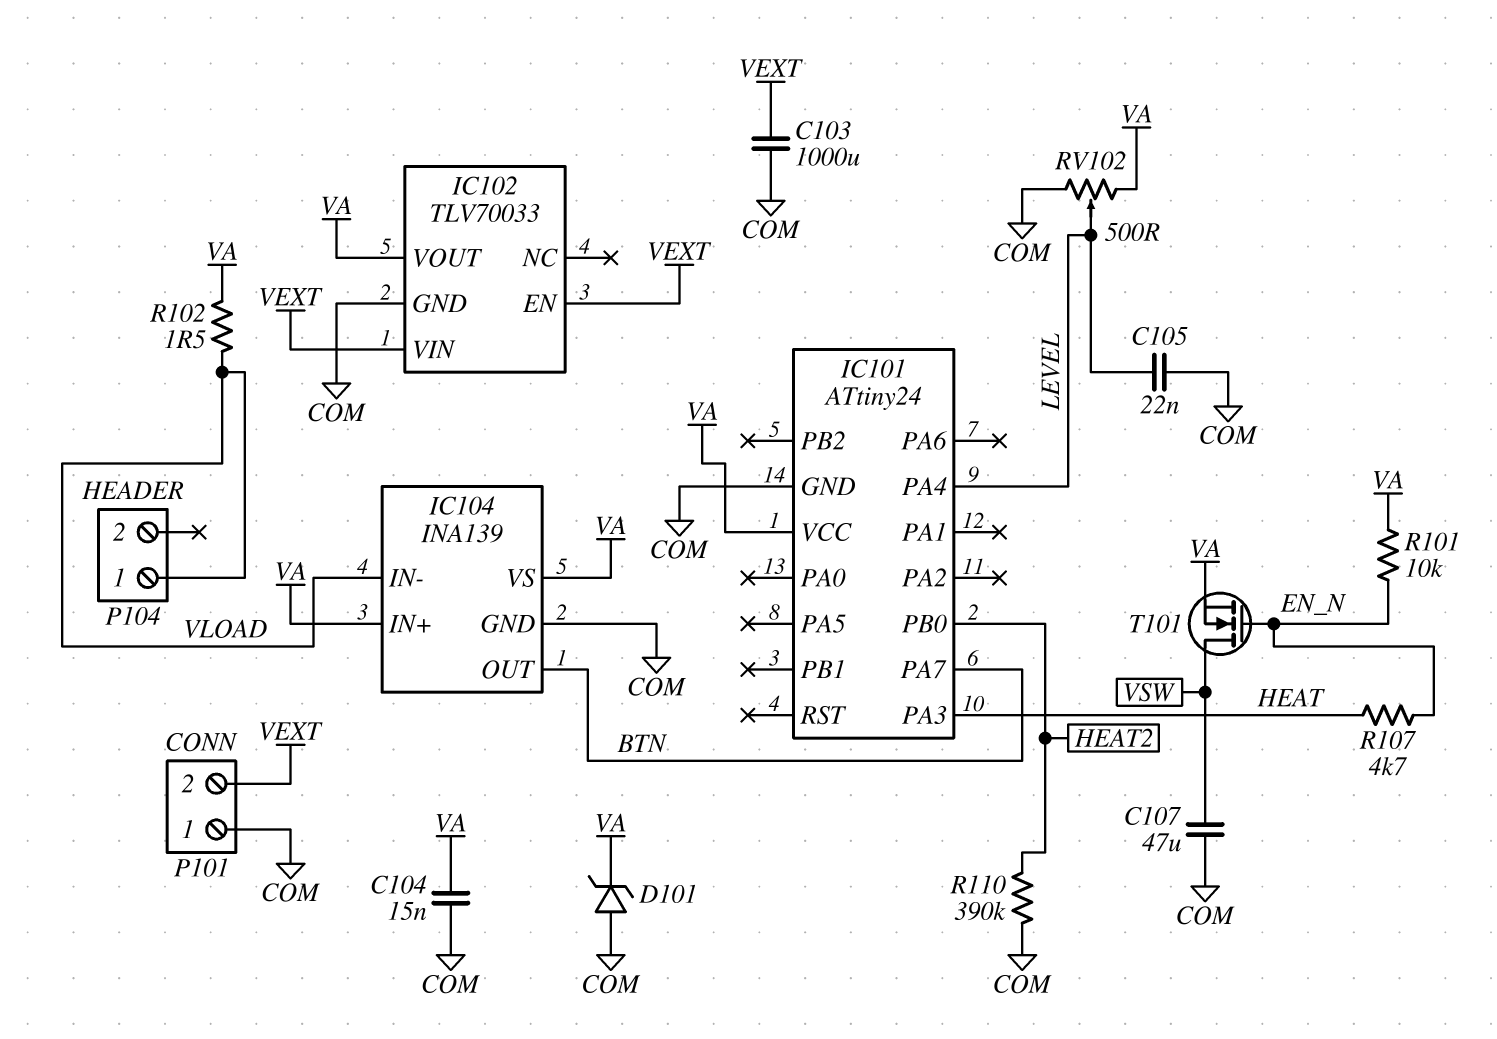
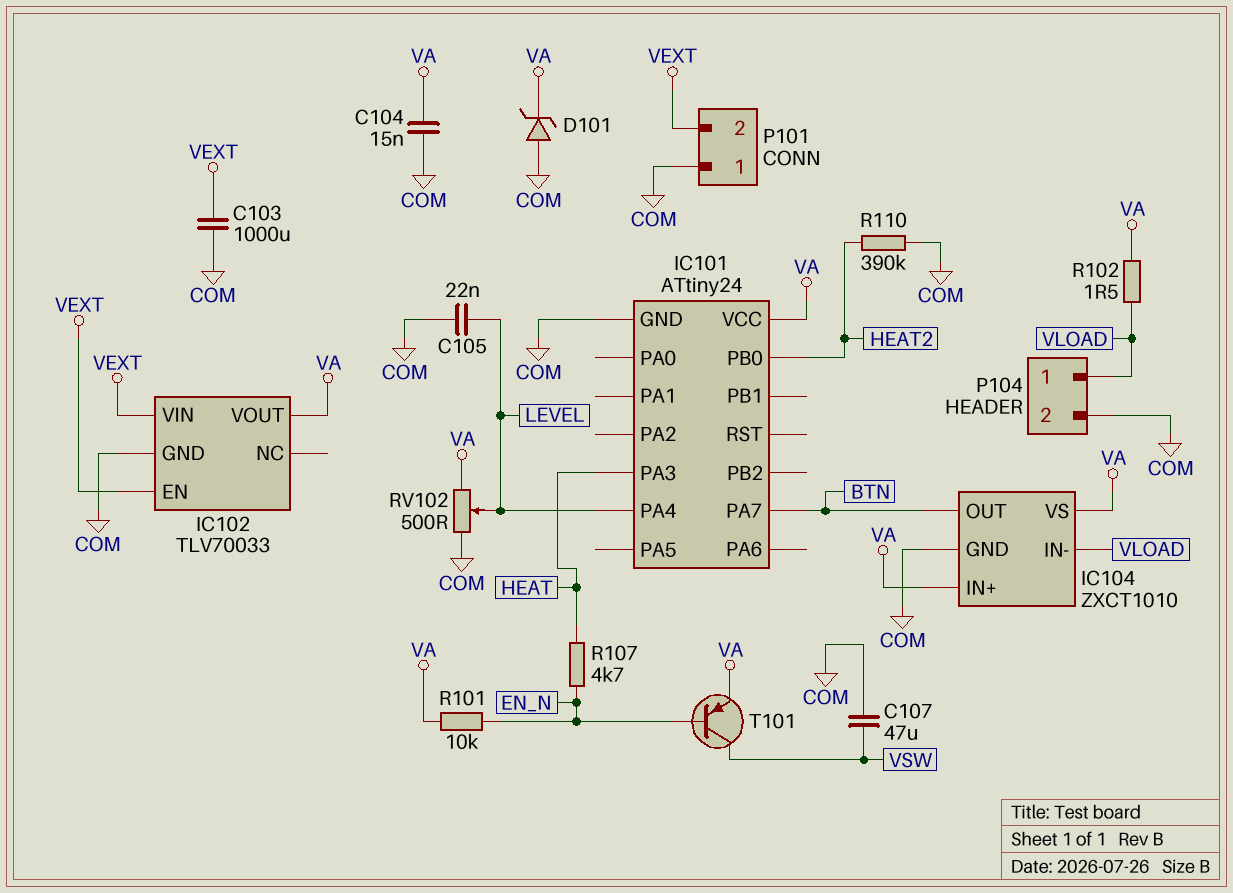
IC104: INA139 -> ZXCT1010
P104 pin 2: none -> COM
T101: NMOS (G EN_N, D VSW, S VA) -> PNP (B EN_N, C VSW, E VA)

